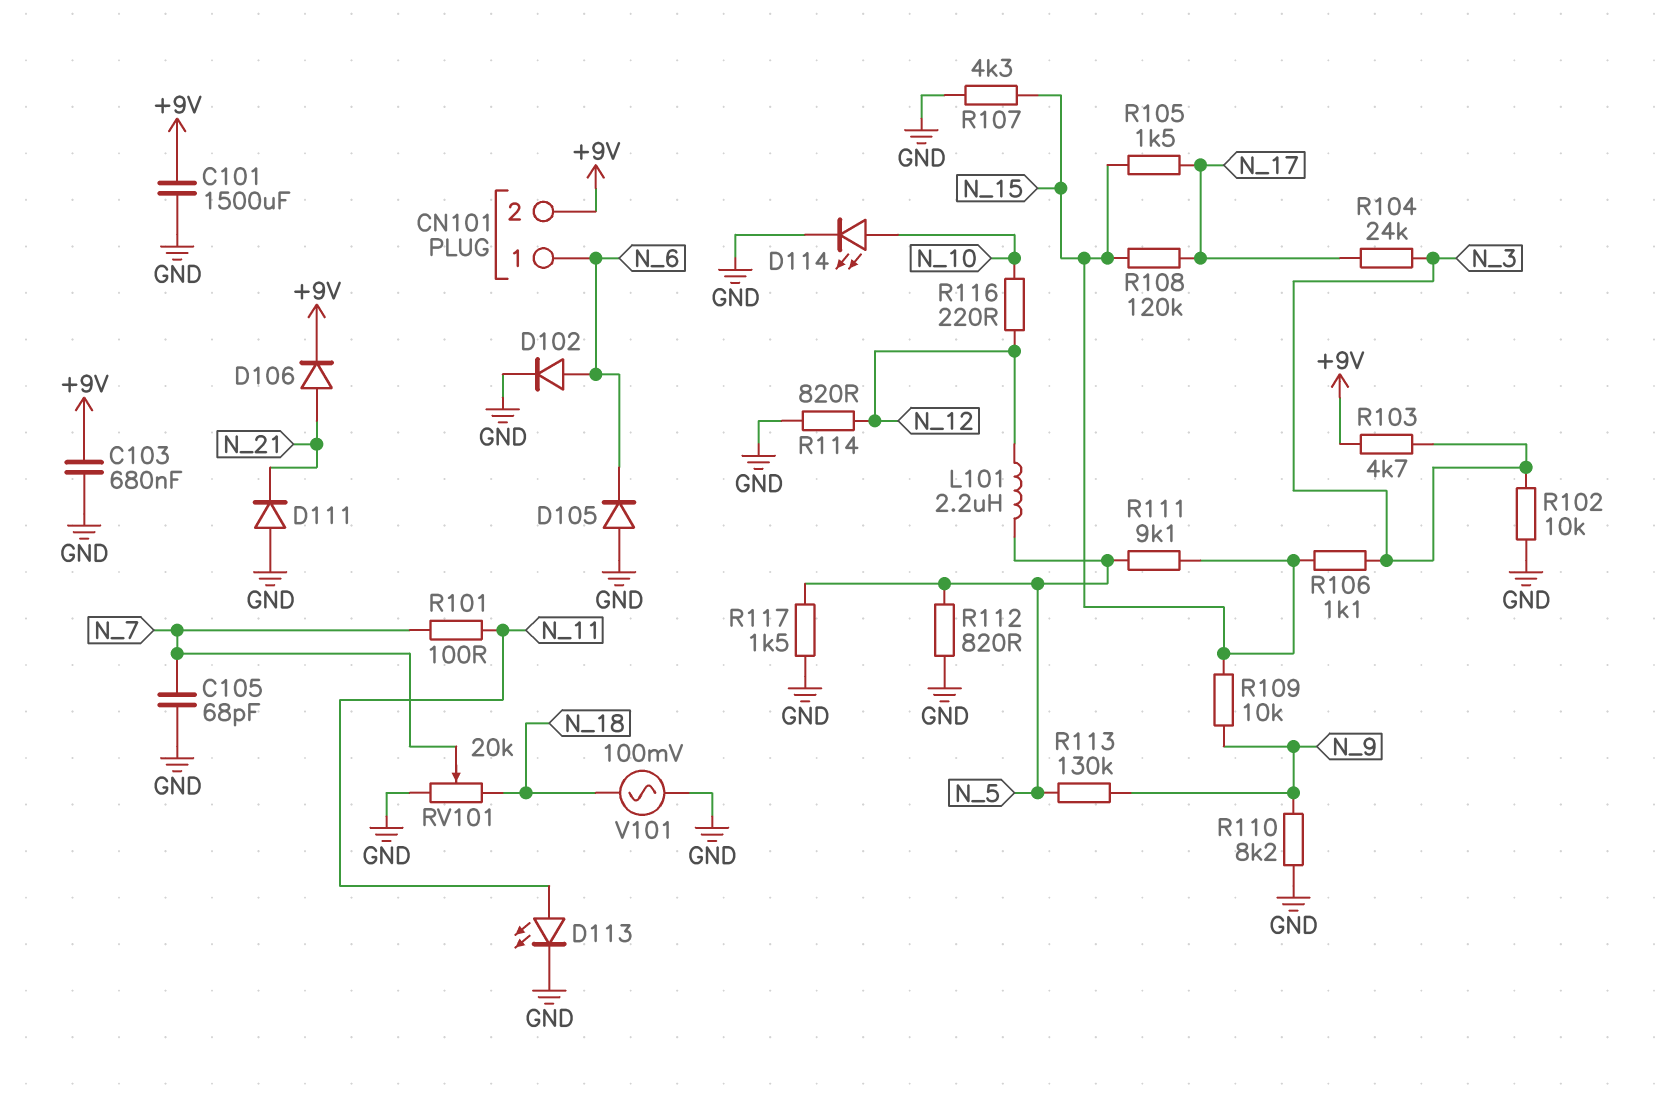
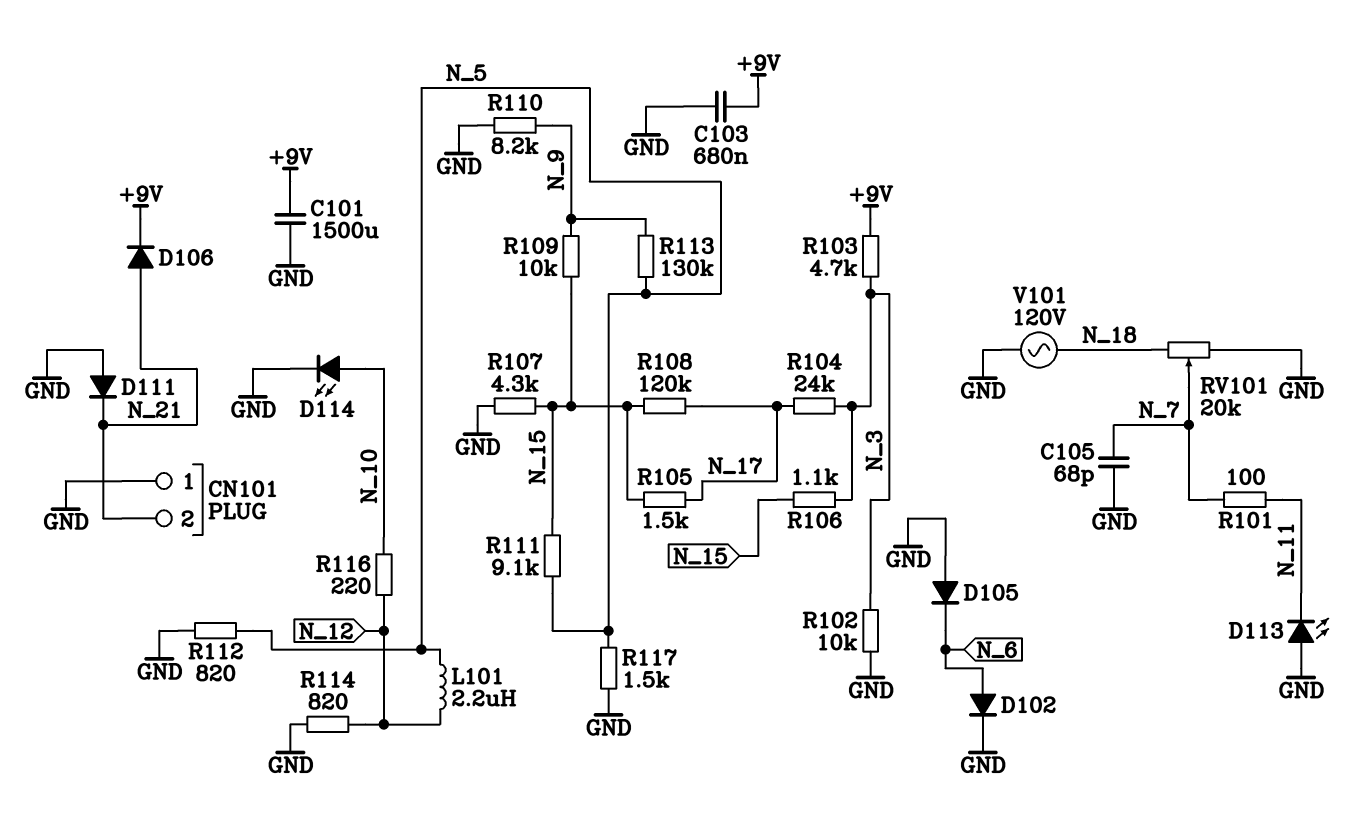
CN101 pin 1: N_6 -> GND
CN101 pin 2: +9V -> N_21
D113: LED (A N_11, K GND) -> LED (A GND, K N_11)
V101: AC 100mV (GND, N_18) -> AC 120V (GND, N_18)

